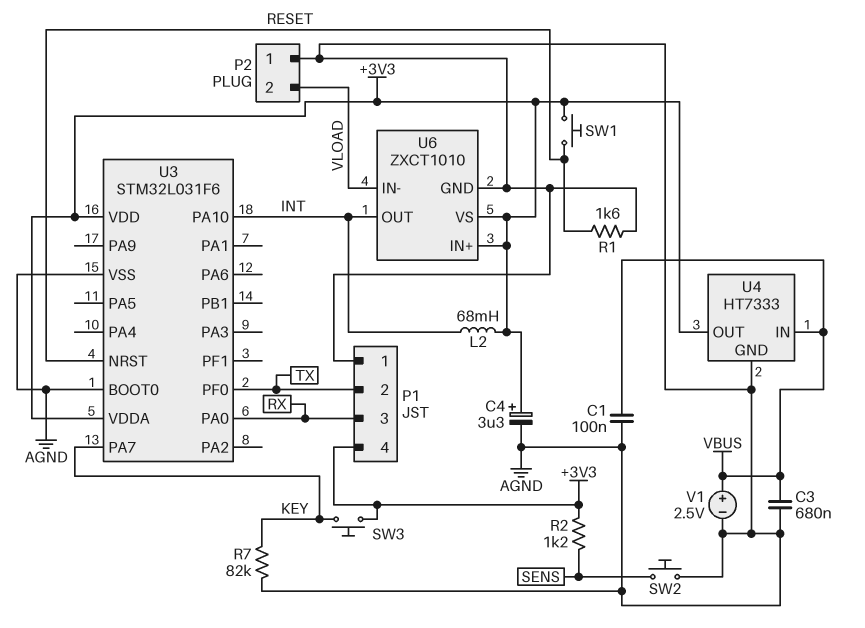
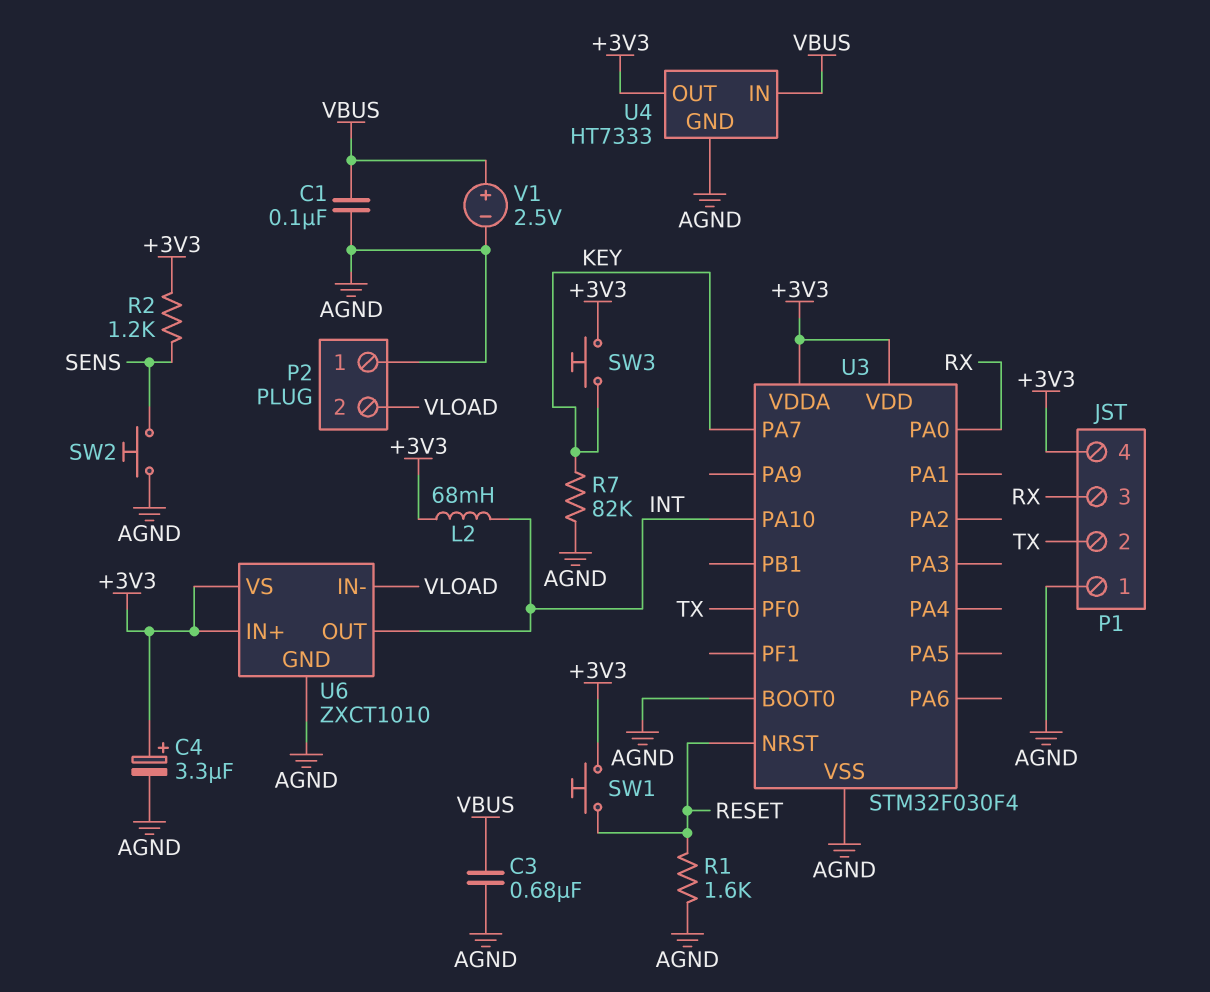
U3: STM32L031F6 -> STM32F030F4

